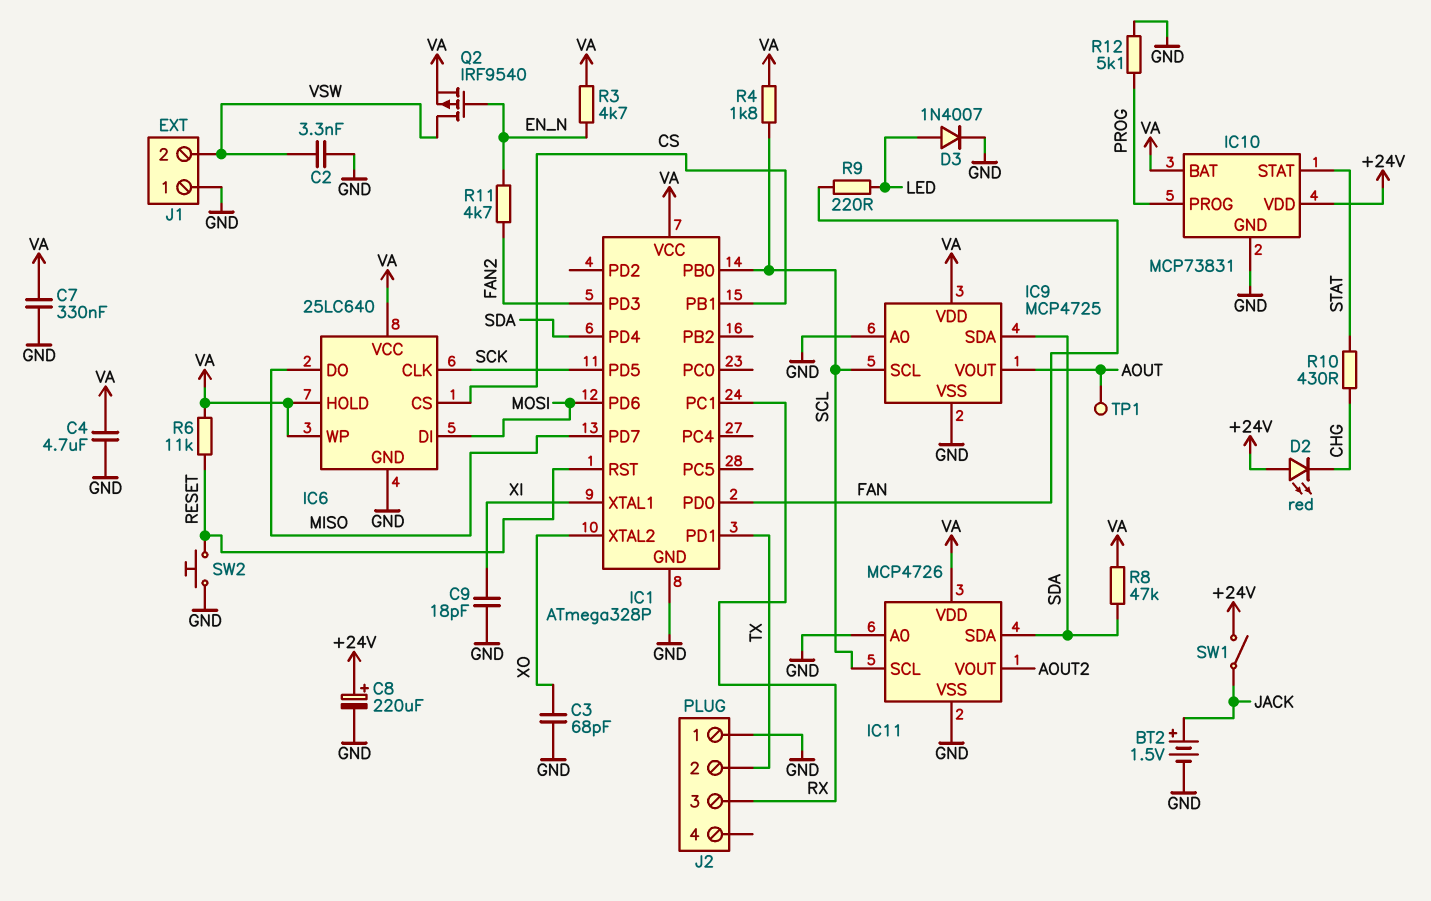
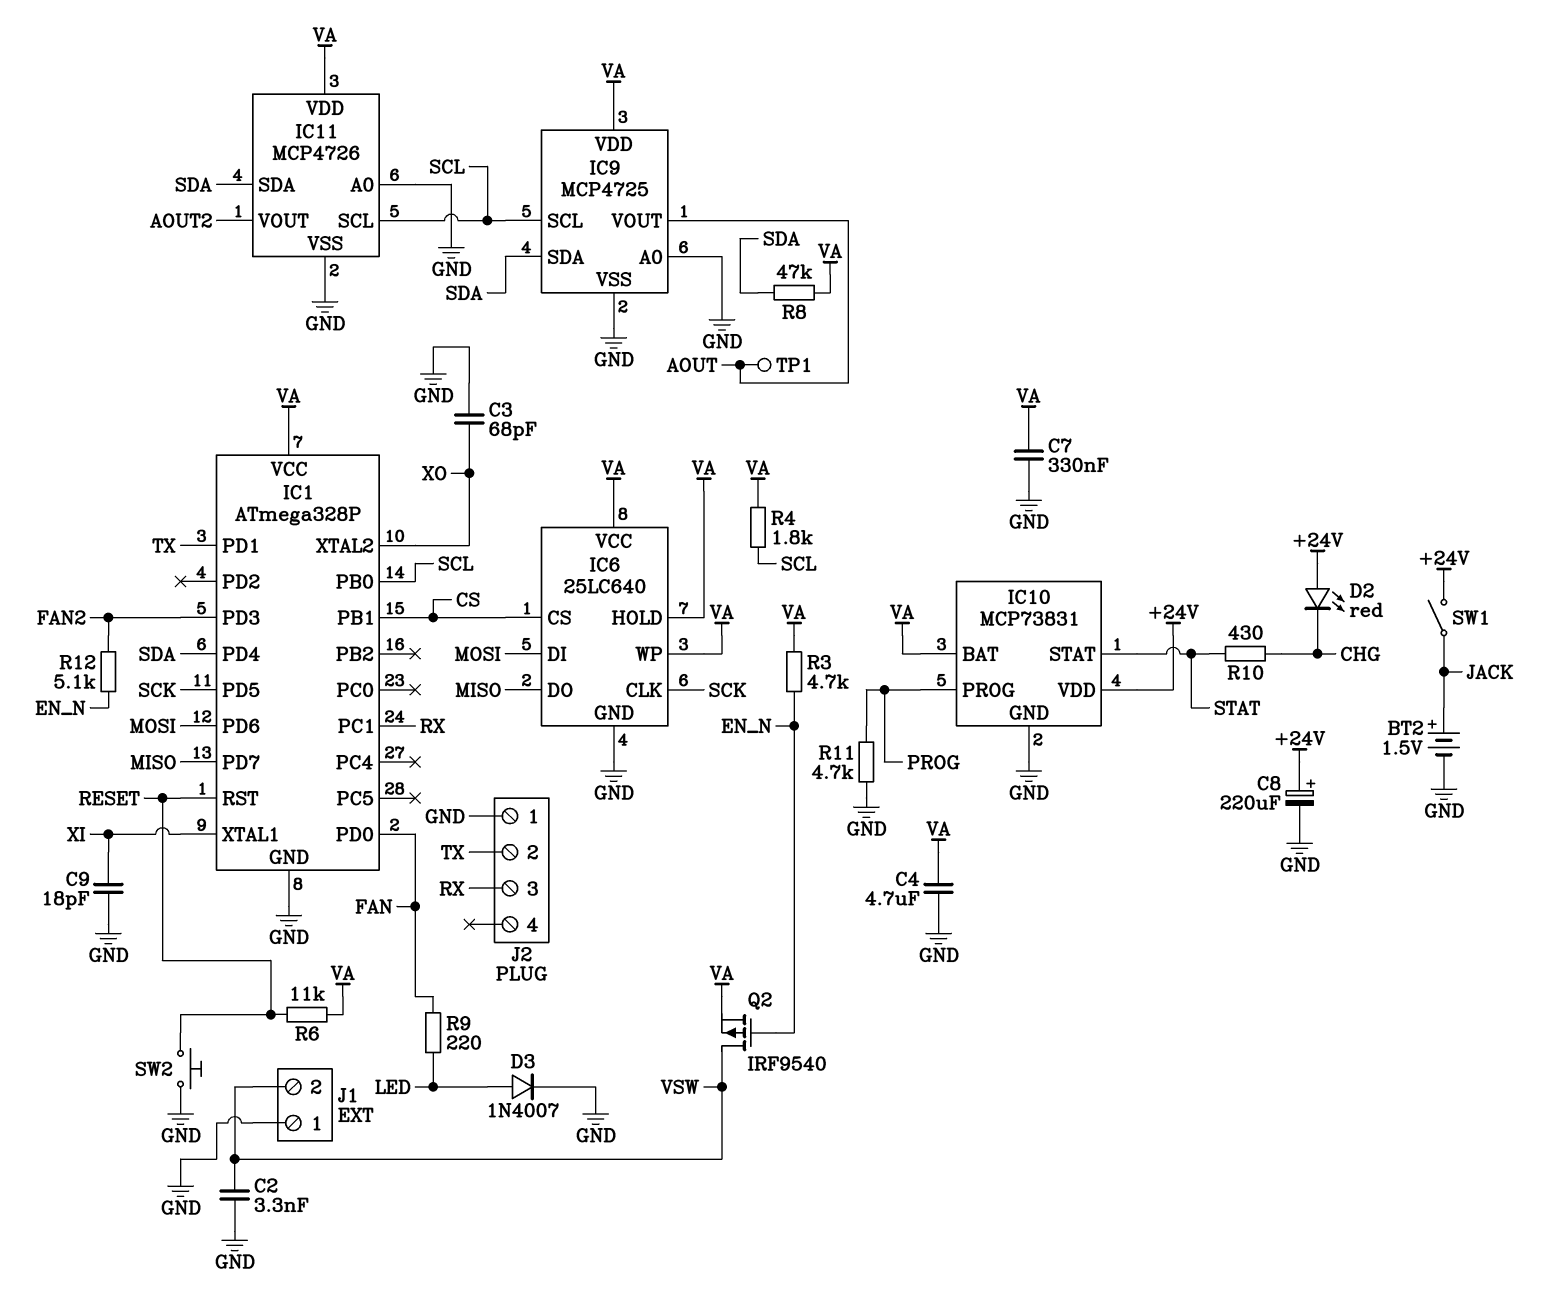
R11: 4.7k (EN_N, FAN2) -> 4.7k (GND, PROG)
R12: 5.1k (GND, PROG) -> 5.1k (EN_N, FAN2)

